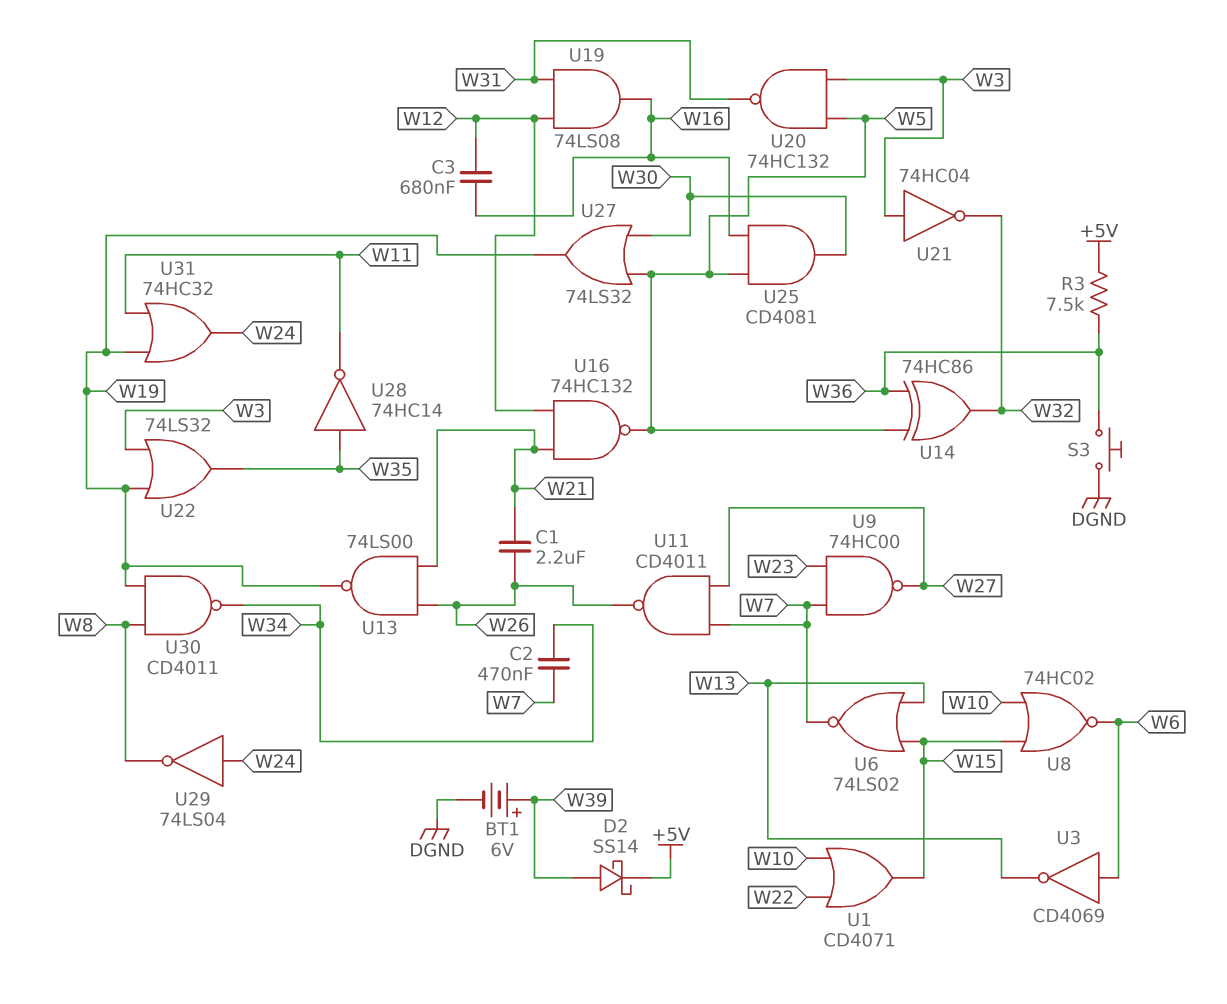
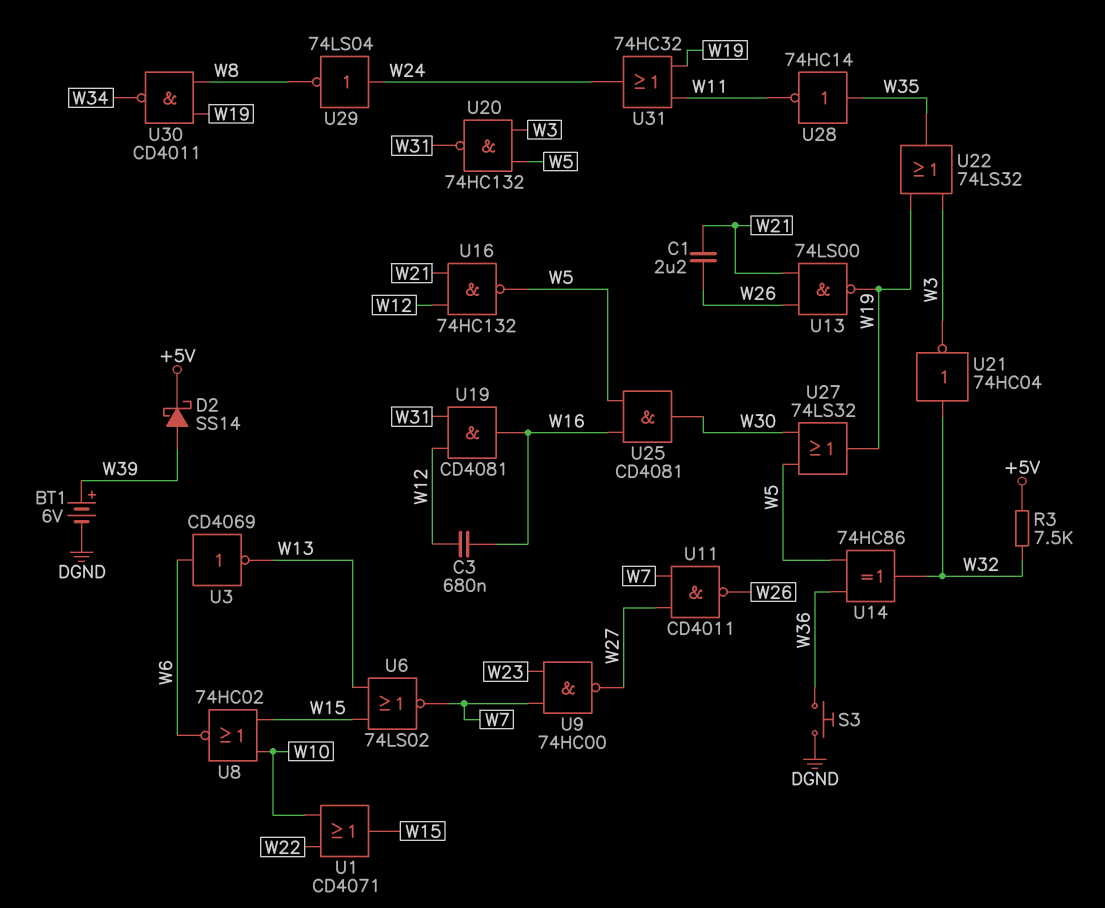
C2: 470nF (W7, W34) -> none
R3: 7.5k (+5V, W36) -> 7.5k (+5V, W32)
U19: AND 74LS08 (in W12, in W31, out W16) -> AND CD4081 (in W12, in W31, out W16)
U21: NOT 74HC04 (in W3, out W32) -> NOT 74HC04 (in W32, out W3)

